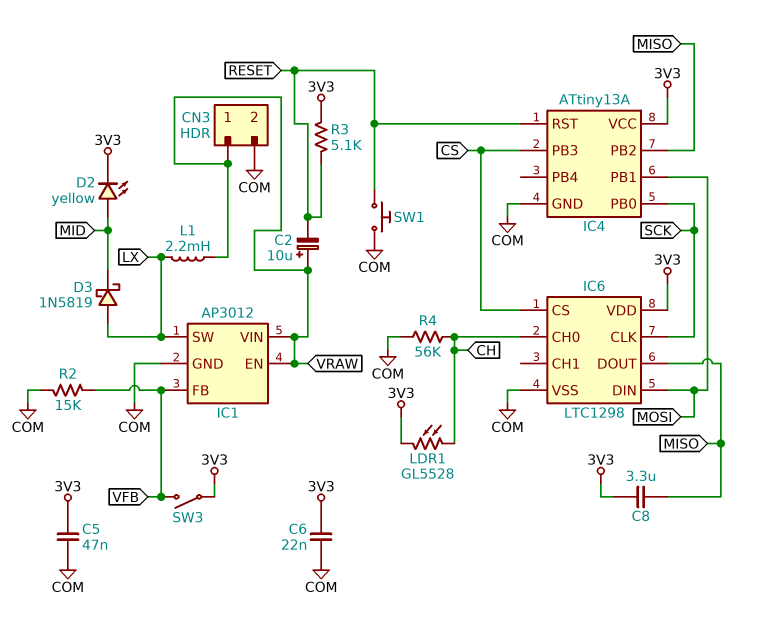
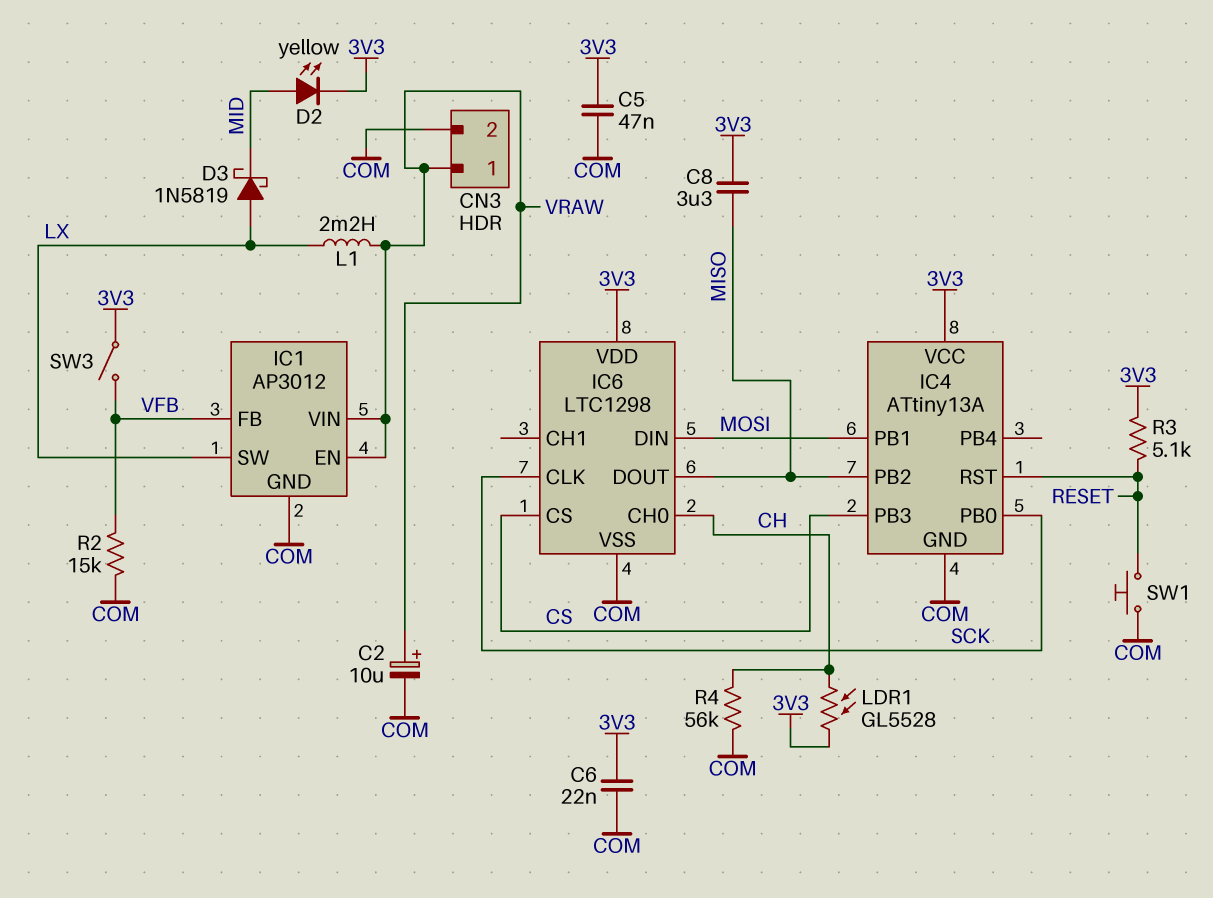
C2: 10uF (plus VRAW, minus RESET) -> 10uF (plus VRAW, minus COM)

